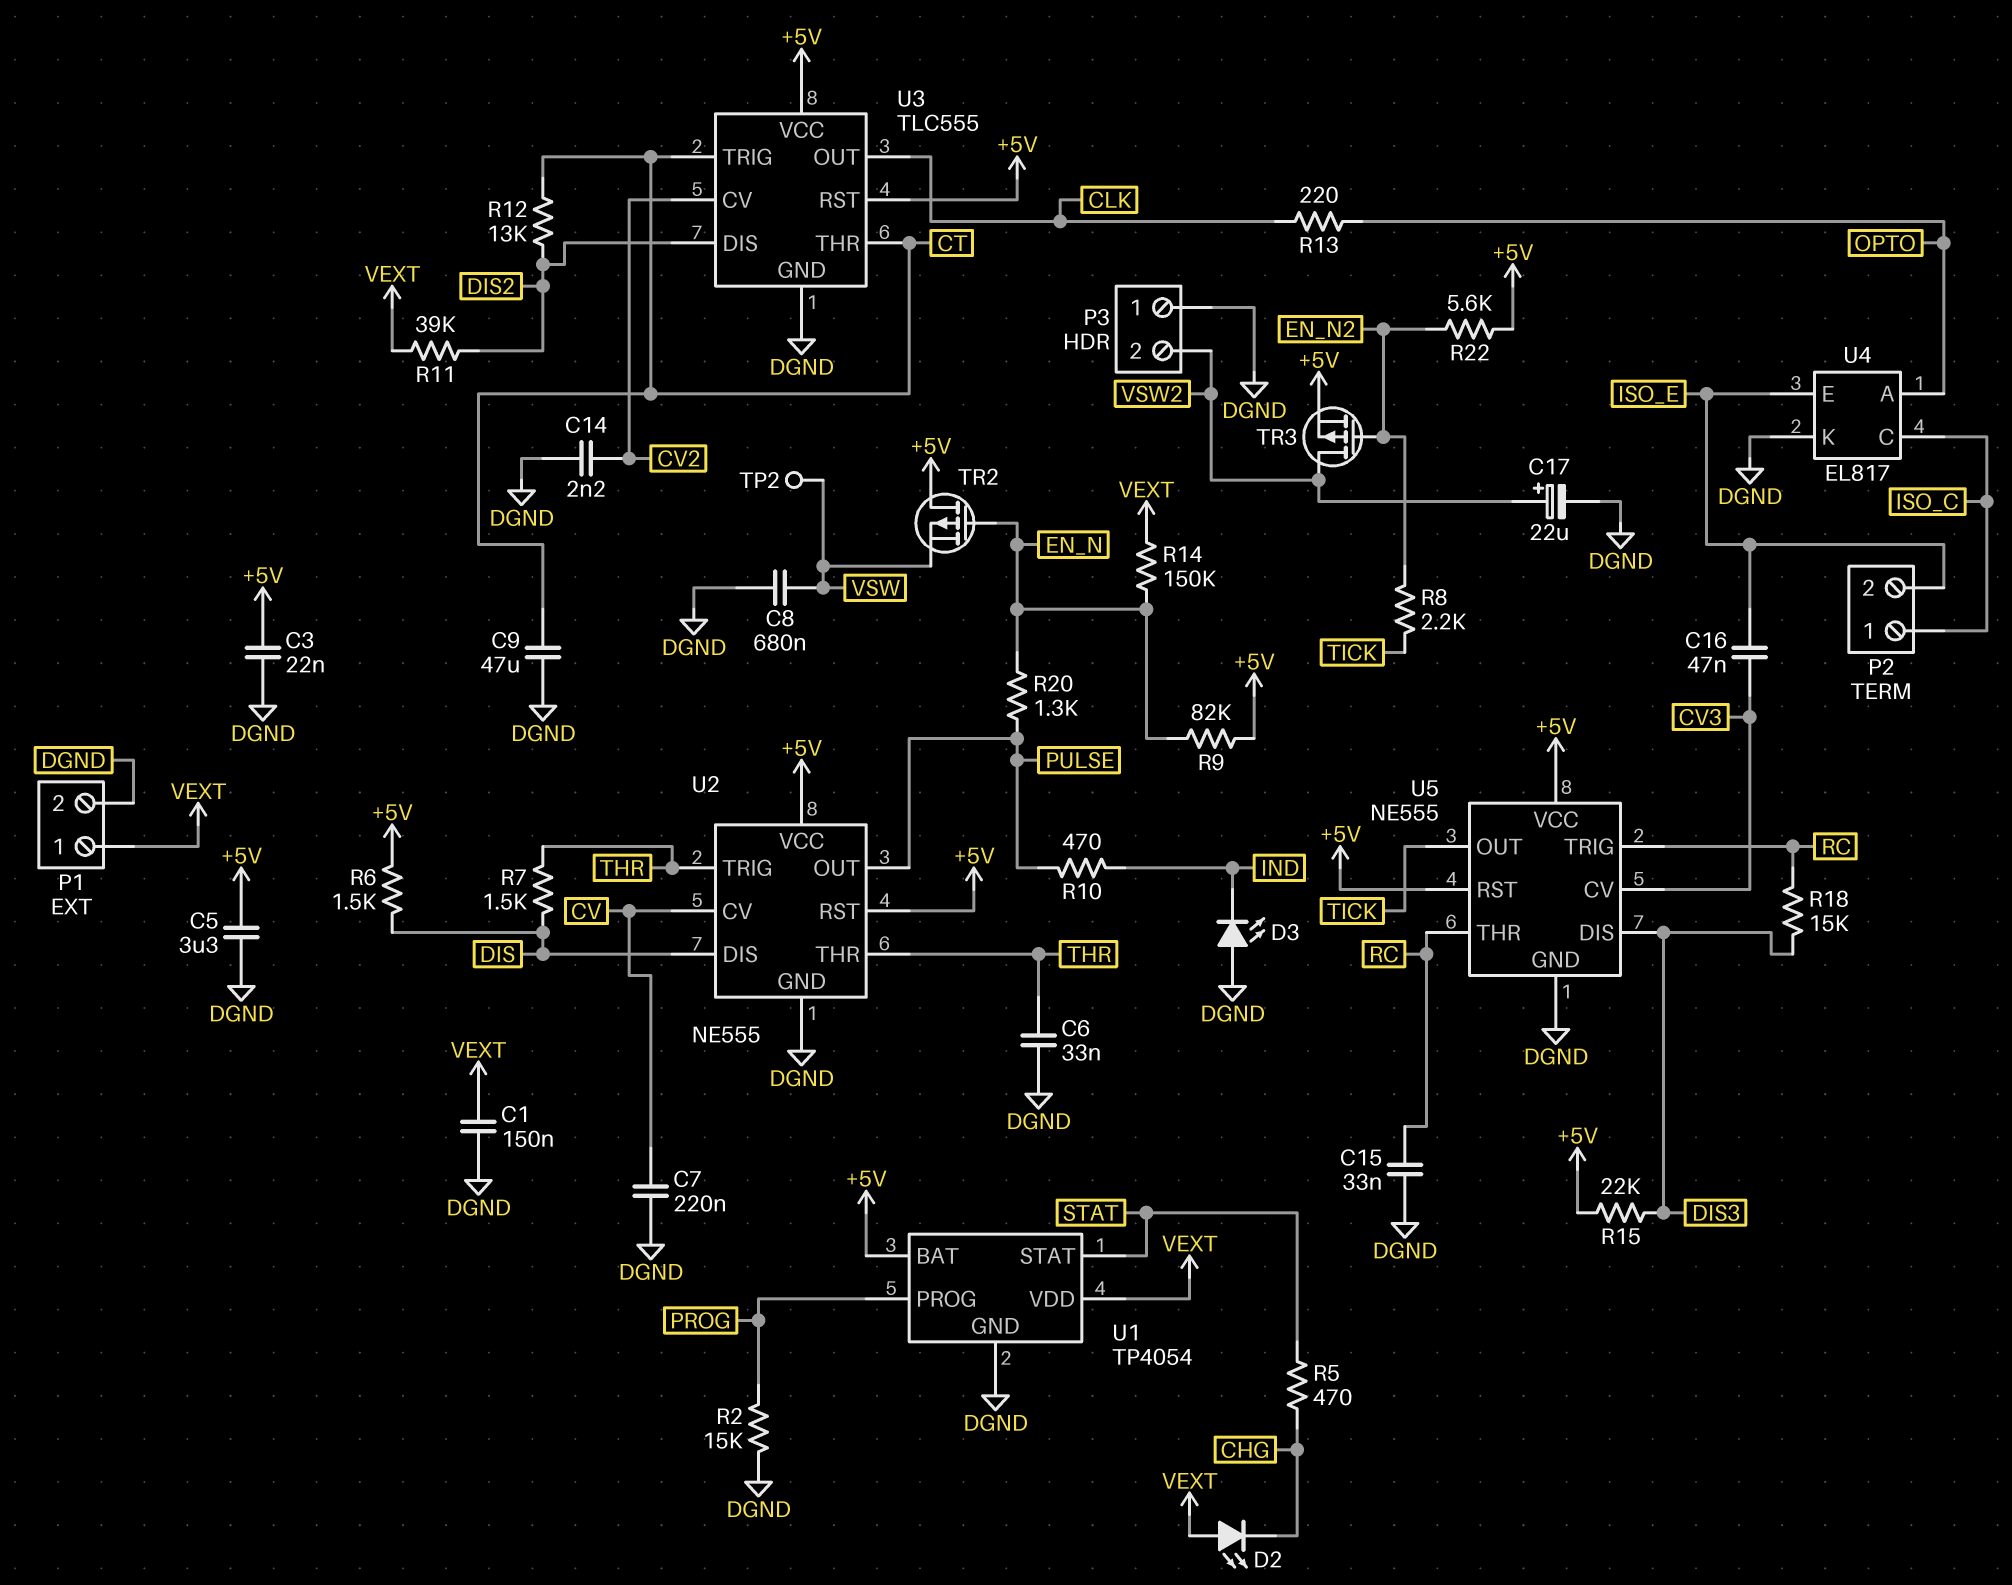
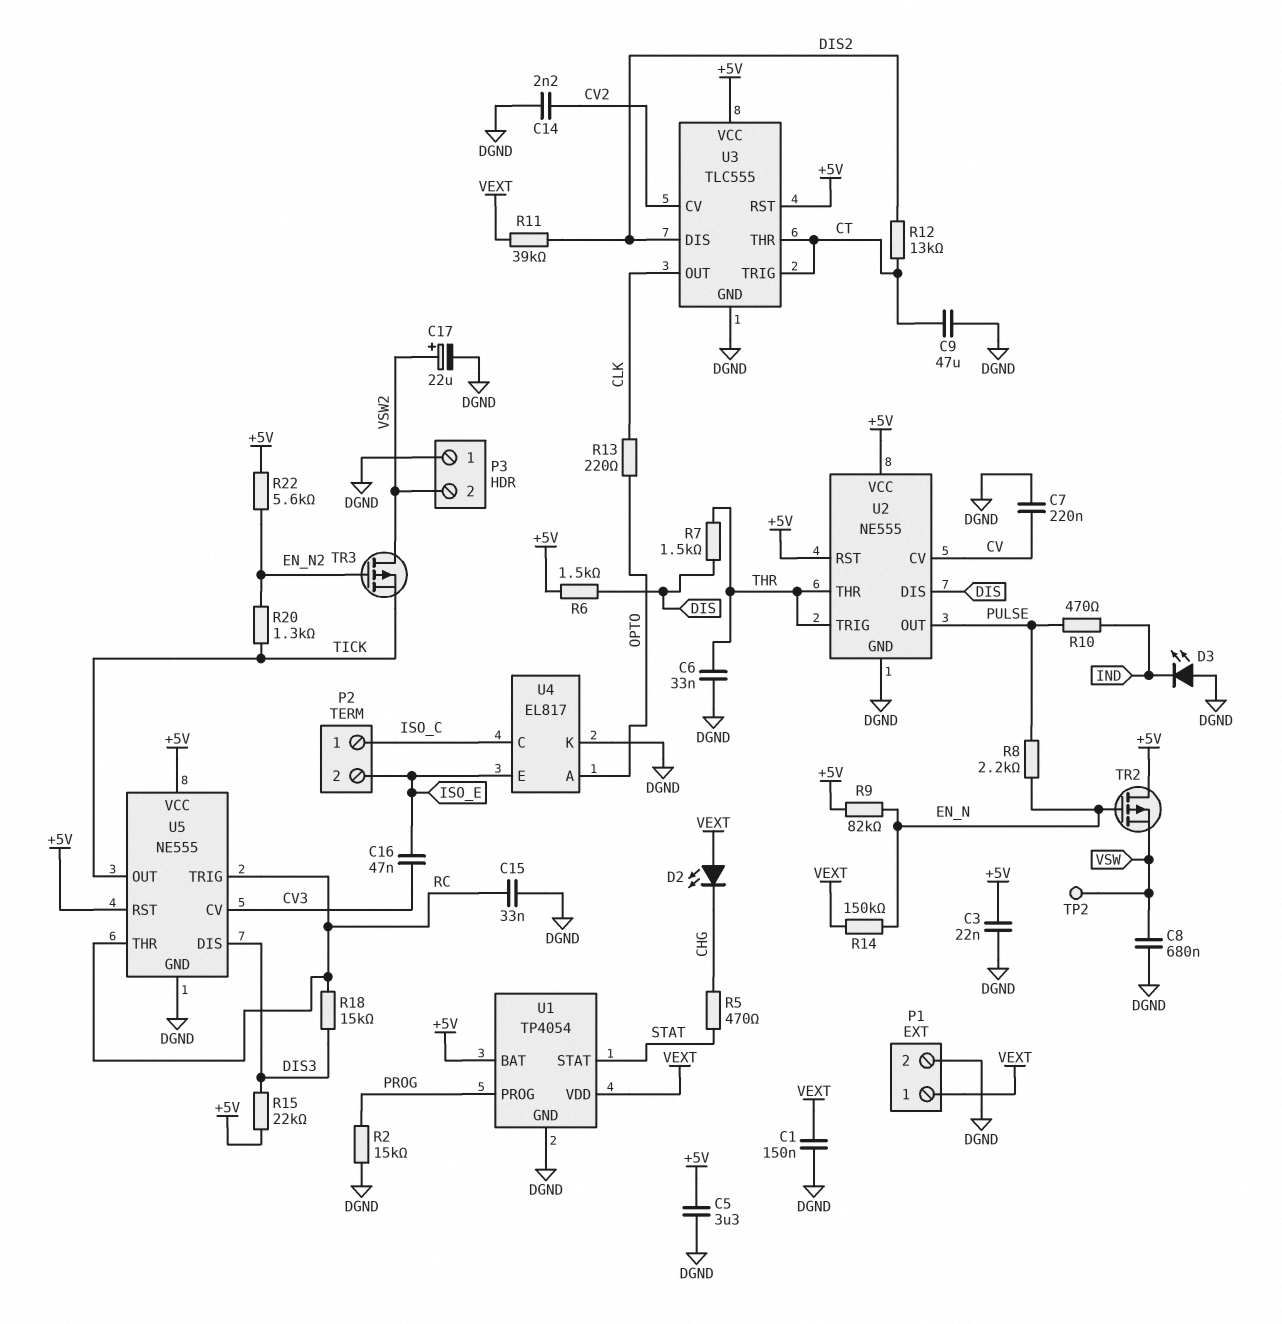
R8: 2.2k (EN_N2, TICK) -> 2.2k (EN_N, PULSE)
R20: 1.3k (EN_N, PULSE) -> 1.3k (EN_N2, TICK)
TR3: PMOS (G EN_N2, D VSW2, S +5V) -> PMOS (G EN_N2, D VSW2, S TICK)

